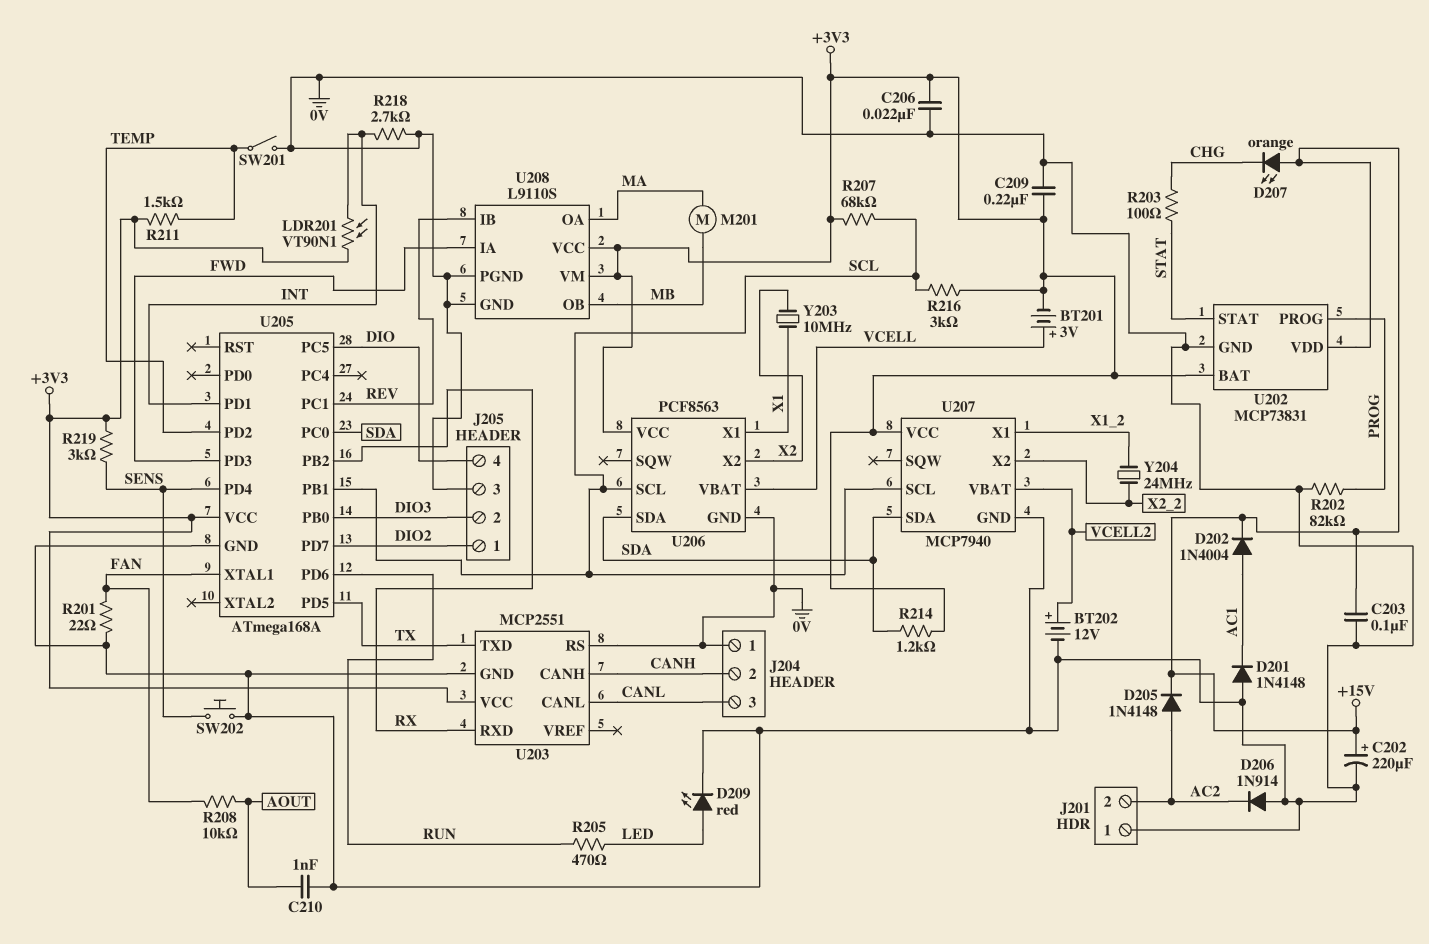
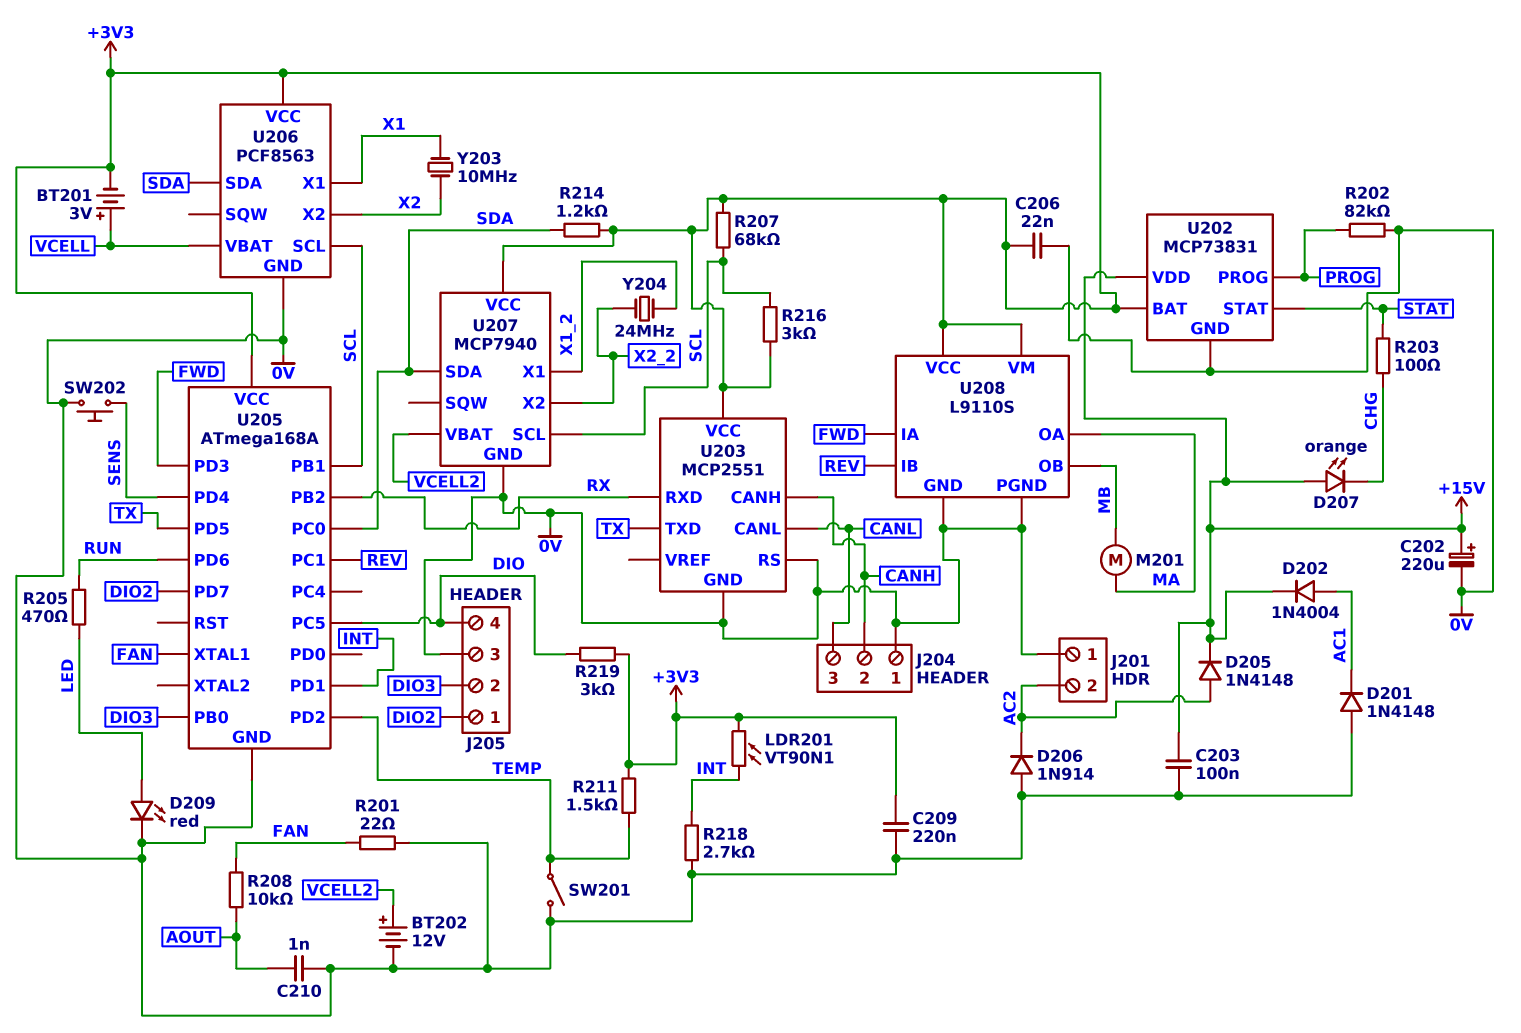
R219: 3k (+3V3, SENS) -> 3k (+3V3, DIO)

